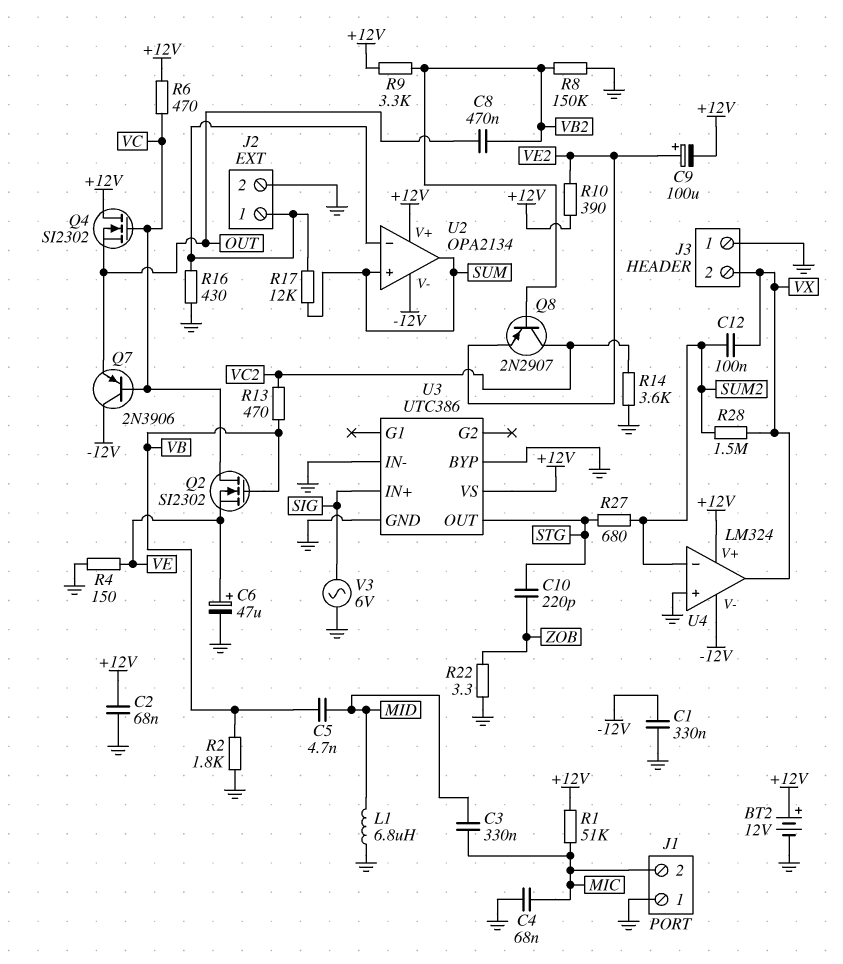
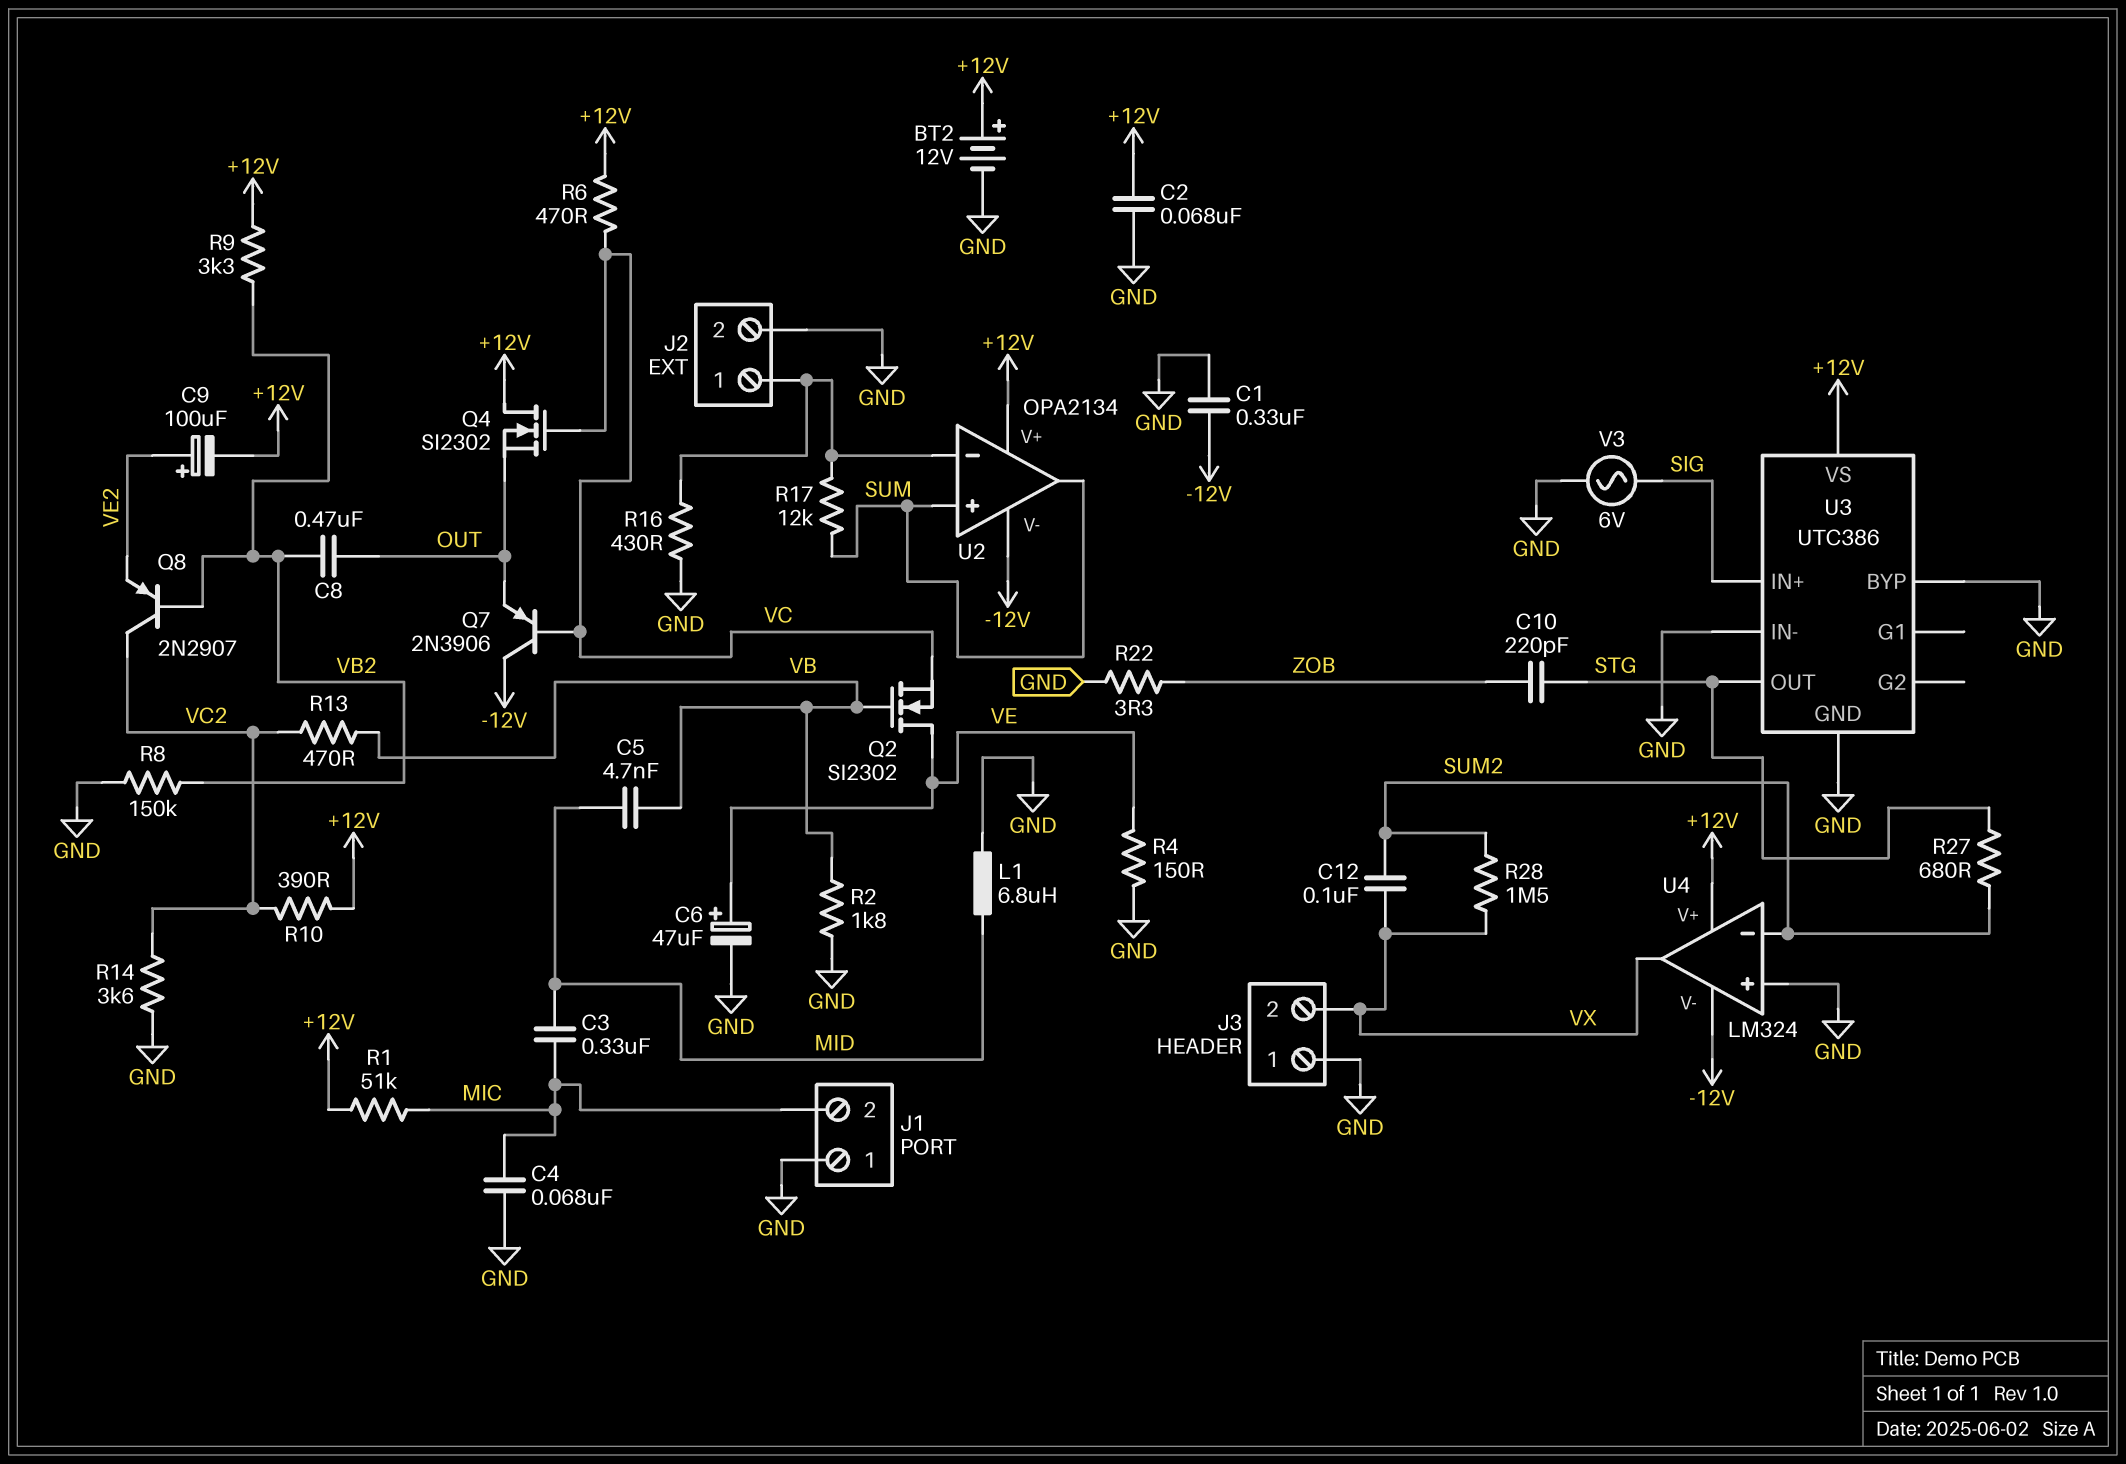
Q2: NMOS SI2302 (G VB, D VC, S VE) -> NMOS SI2302 (G VB, D VE, S VC)
R10: 390 (+12V, VE2) -> 390 (+12V, VC2)

